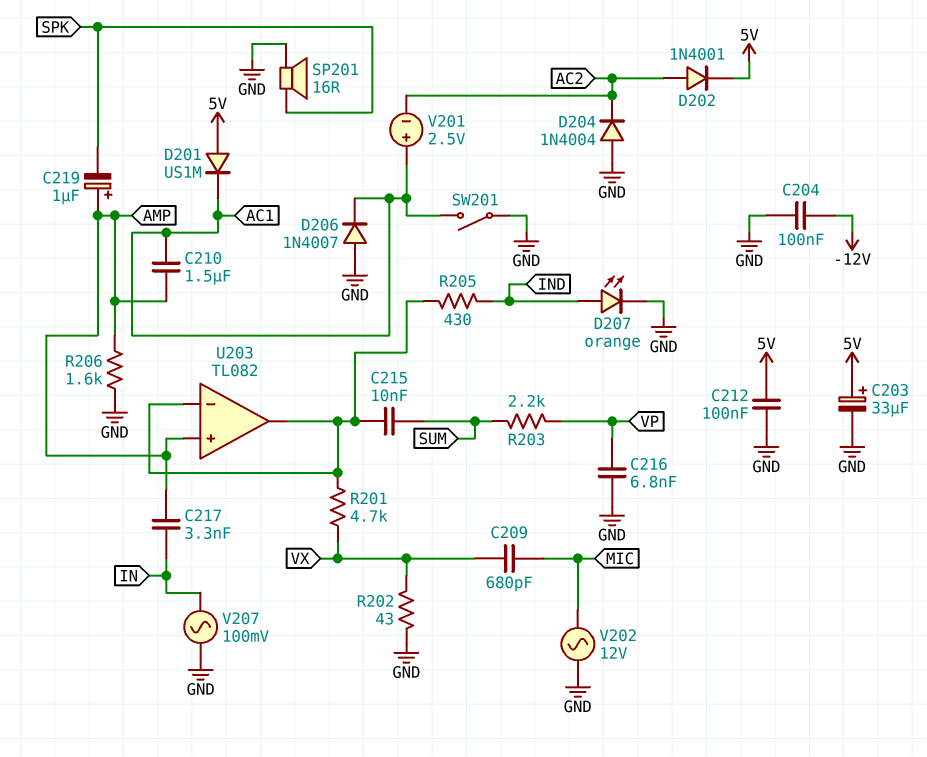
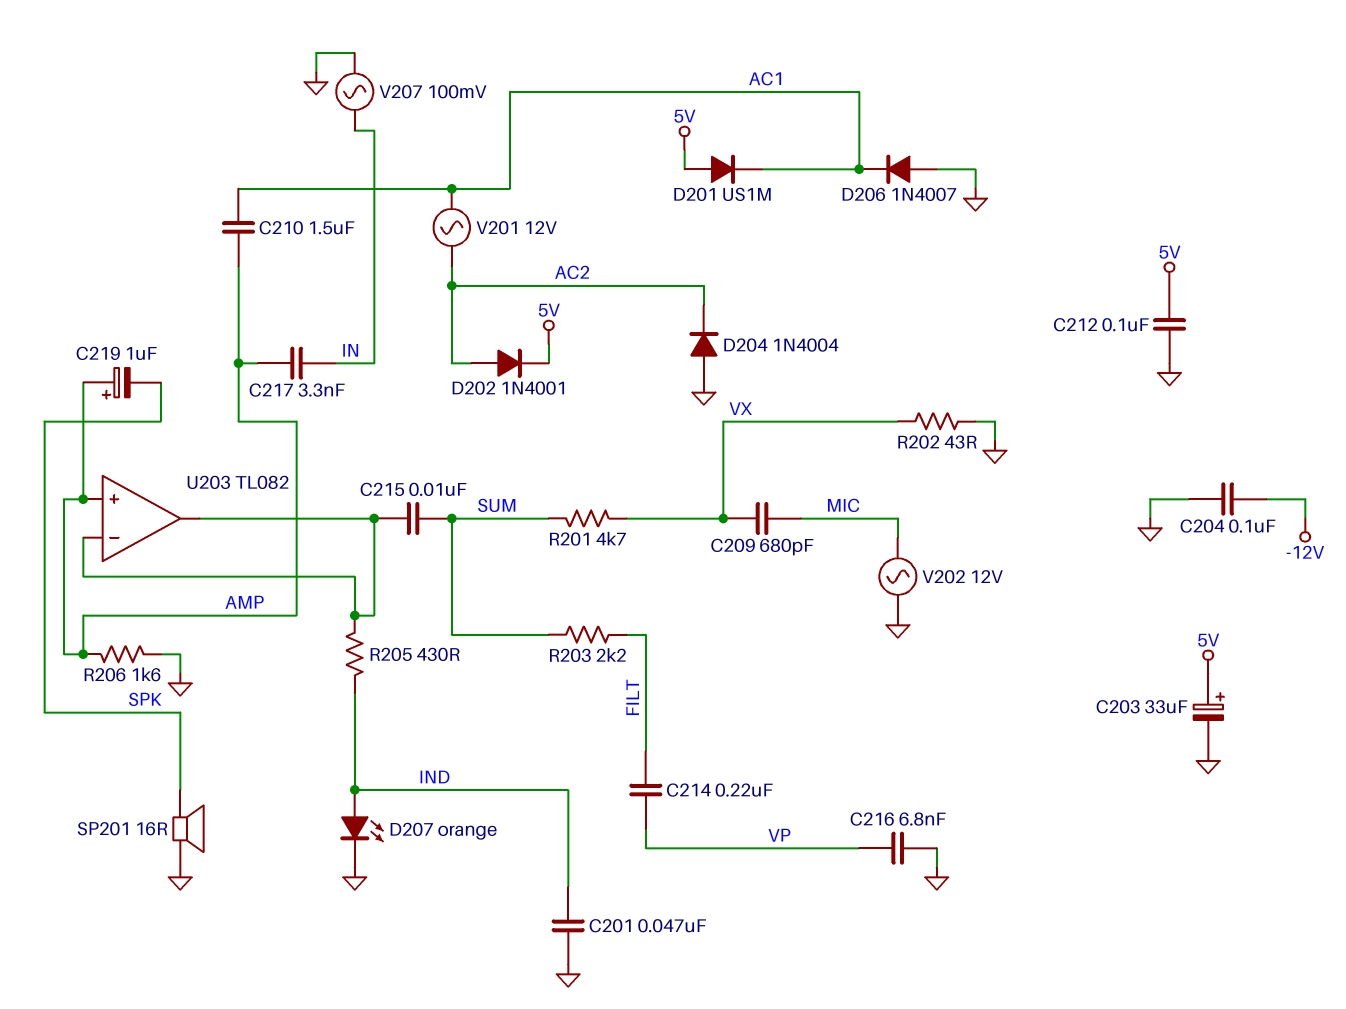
C201: none -> 47nF (GND, IND)
C214: none -> 220nF (FILT, VP)
R201: 4.7k (U203/in-, VX) -> 4.7k (SUM, VX)
R203: 2.2k (SUM, VP) -> 2.2k (FILT, SUM)
SW201: switch (AC1, GND) -> none
V201: 2.5V (plus AC1, minus AC2) -> AC 12V (AC1, AC2)

